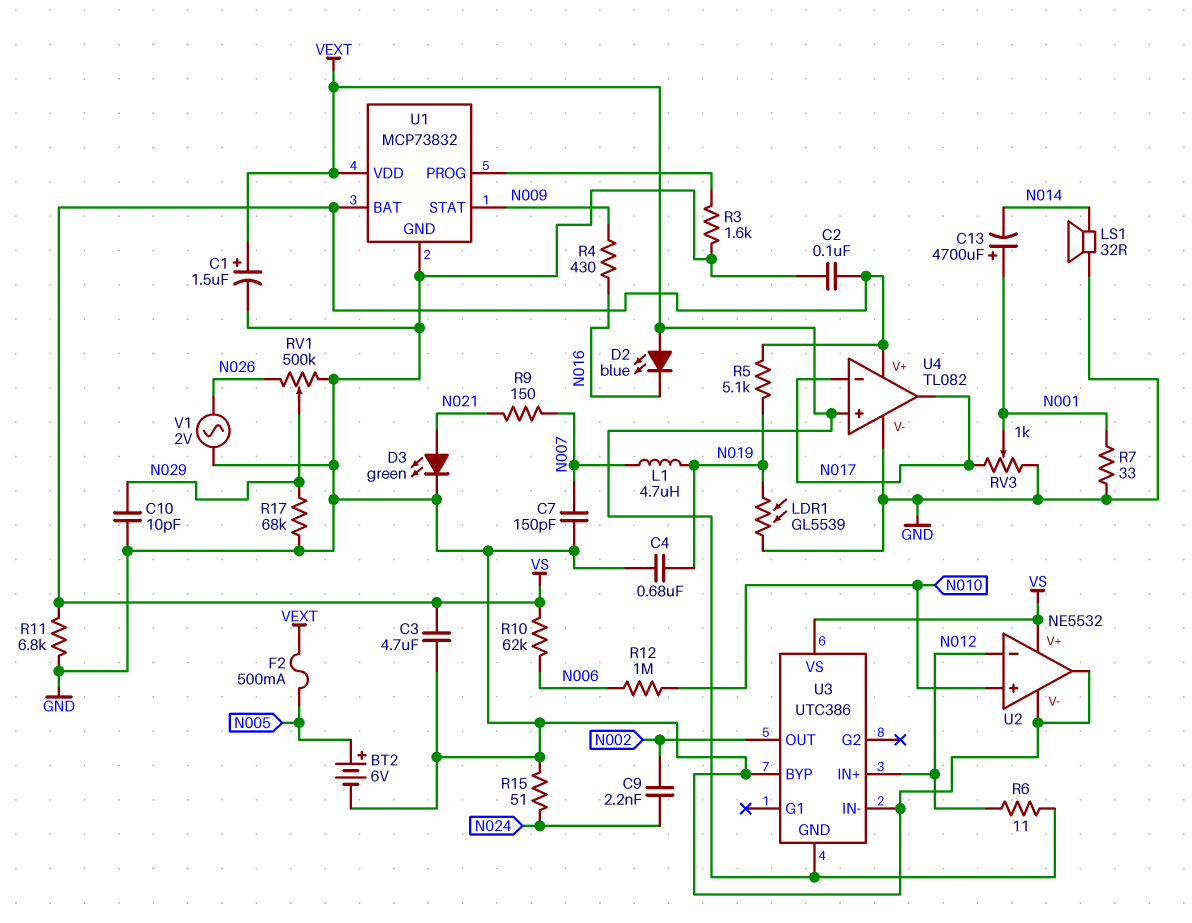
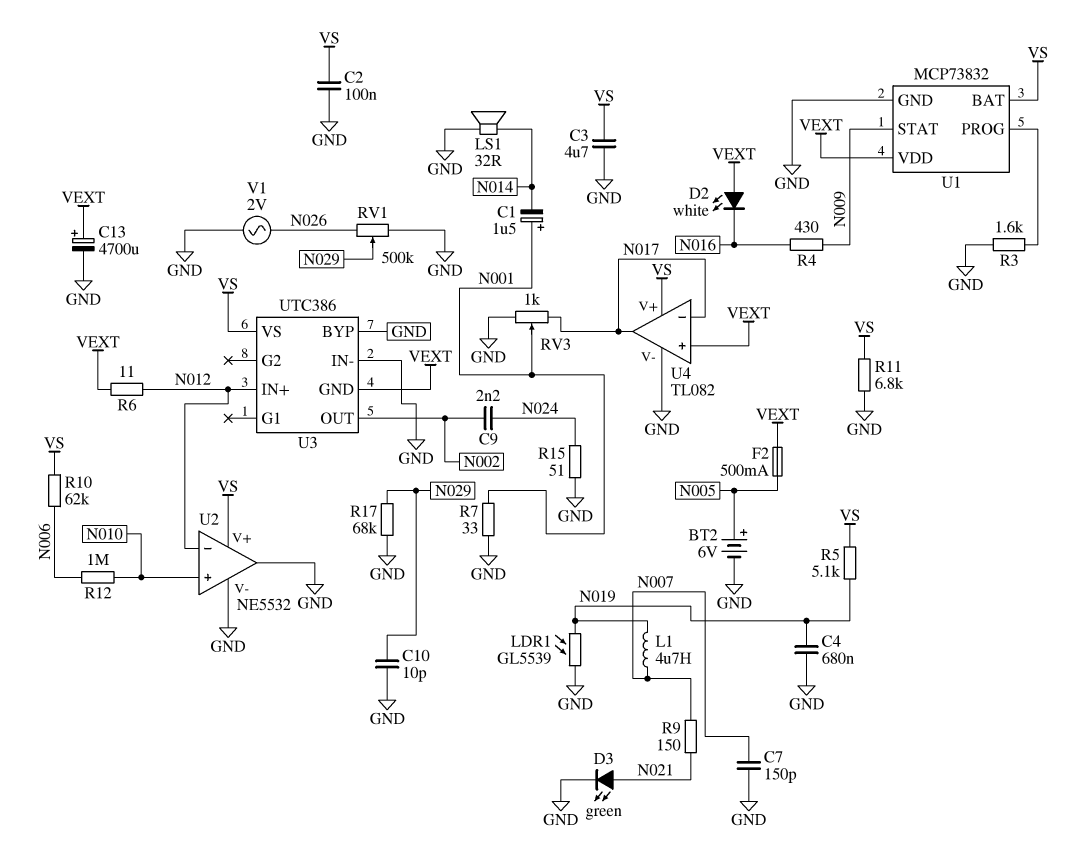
C1: 1.5uF (plus VEXT, minus GND) -> 1.5uF (plus N001, minus N014)
C13: 4700uF (plus N001, minus N014) -> 4700uF (plus VEXT, minus GND)
D2: LED blue (A VEXT, K N016) -> LED white (A VEXT, K N016)

